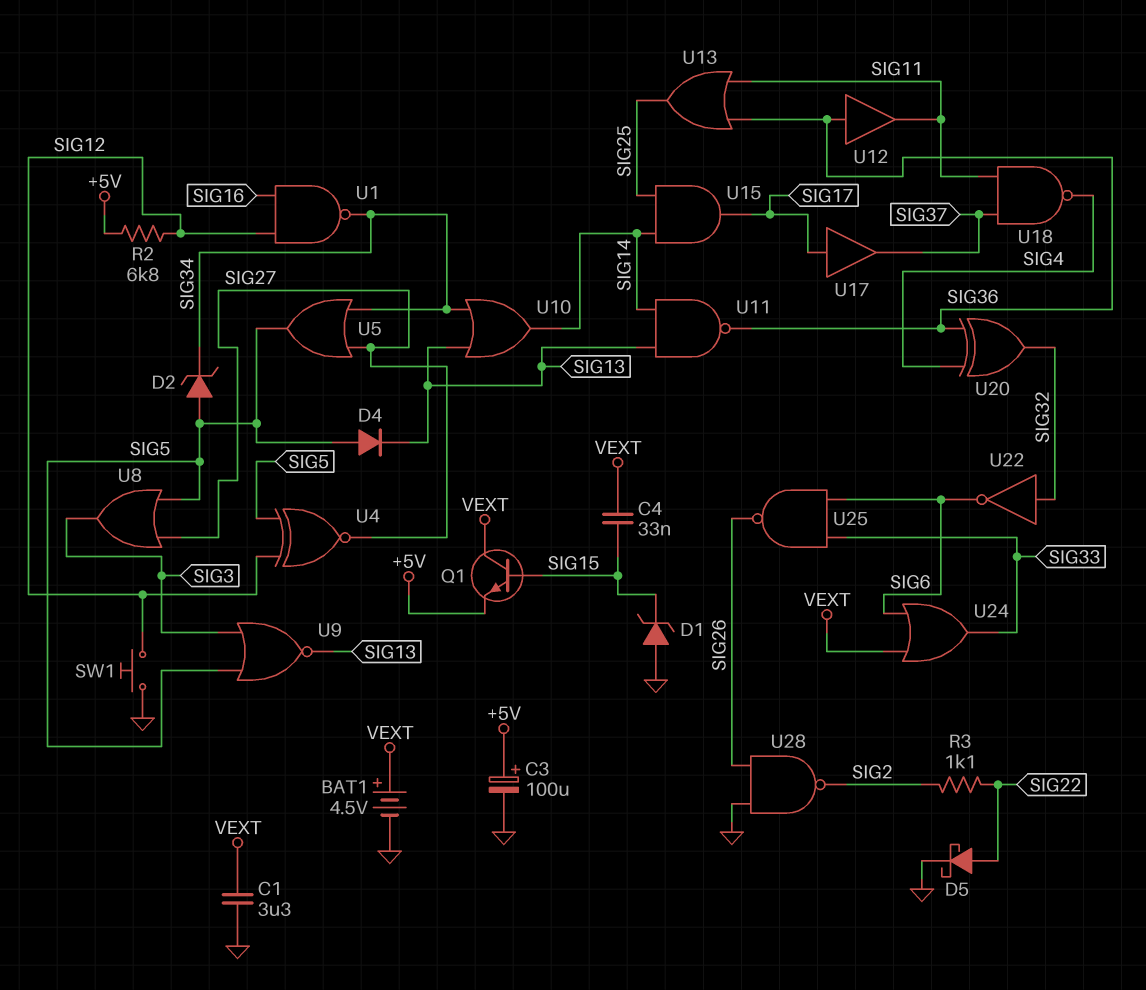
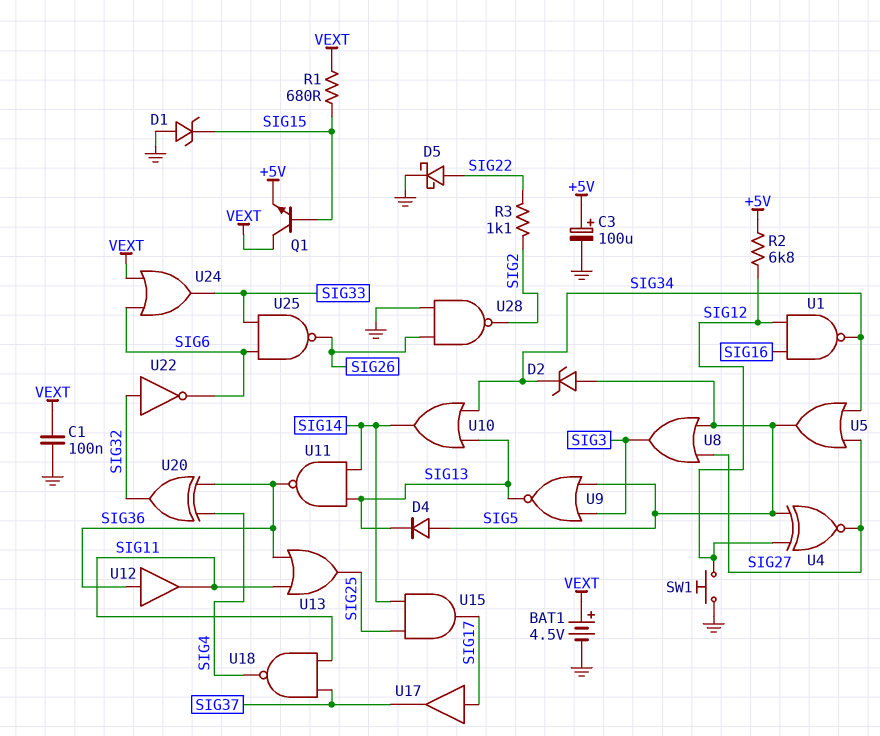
C1: 3.3uF (GND, VEXT) -> 100nF (GND, VEXT)
C4: 33nF (SIG15, VEXT) -> none
R1: none -> 680 (SIG15, VEXT)

